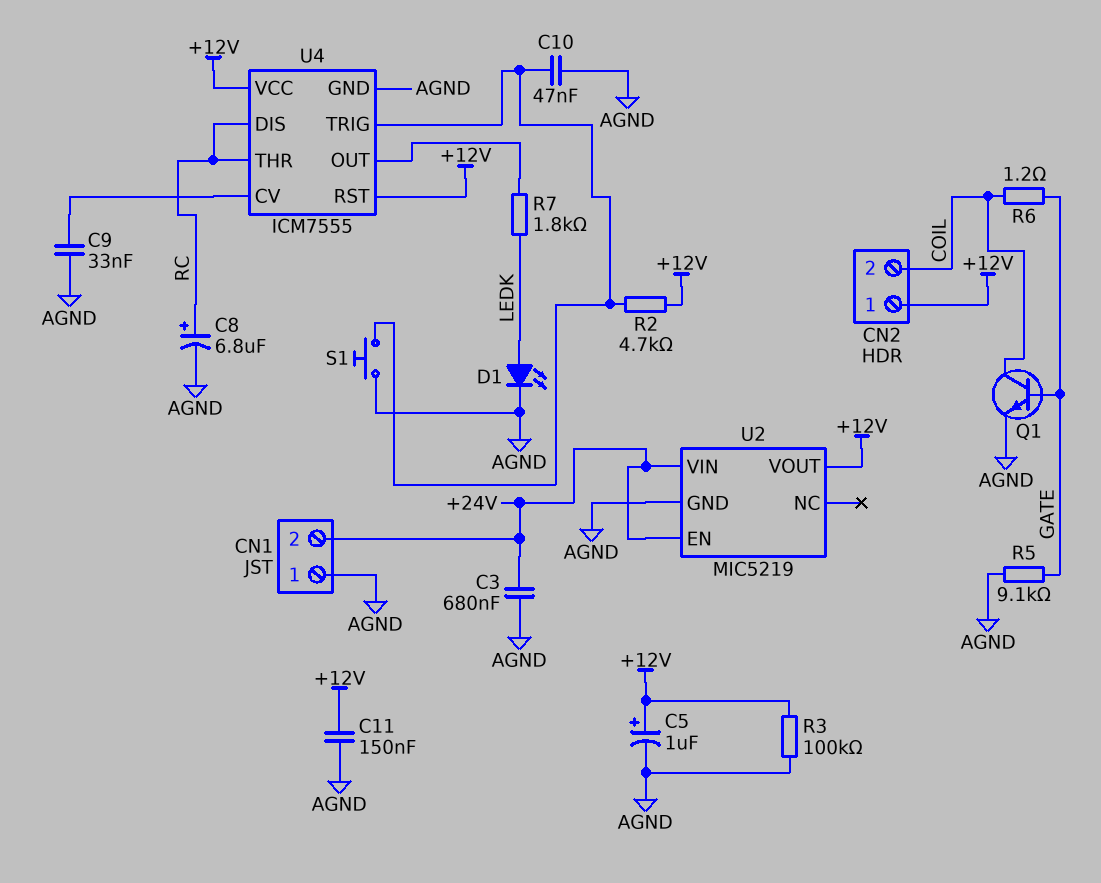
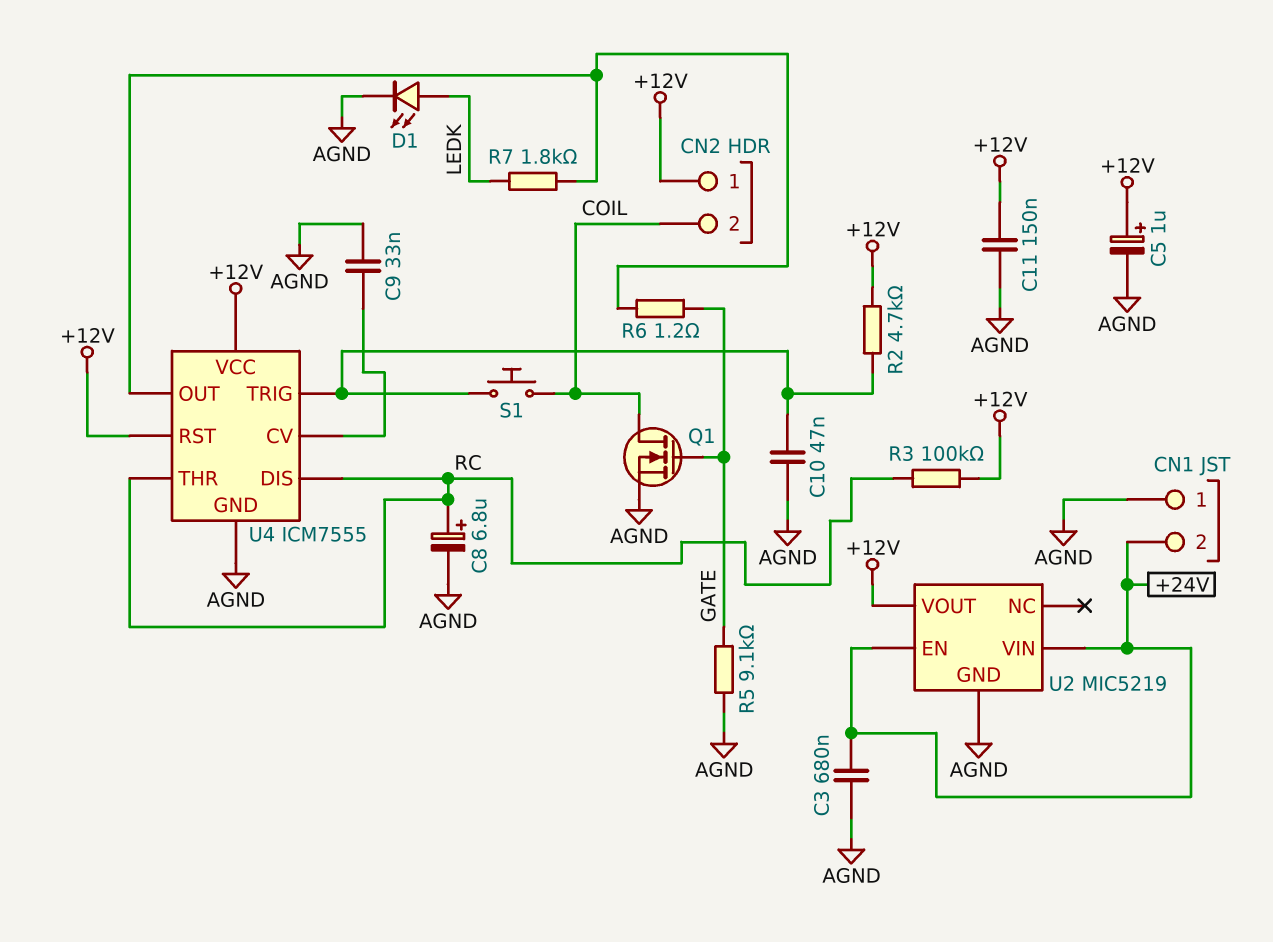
Q1: NPN (B GATE, C COIL, E AGND) -> NMOS (G GATE, D COIL, S AGND)
R3: 100k (+12V, AGND) -> 100k (+12V, RC)
R6: 1.2 (COIL, GATE) -> 1.2 (GATE, U4/OUT)
S1: button (AGND, U4/TRIG) -> button (COIL, U4/TRIG)

